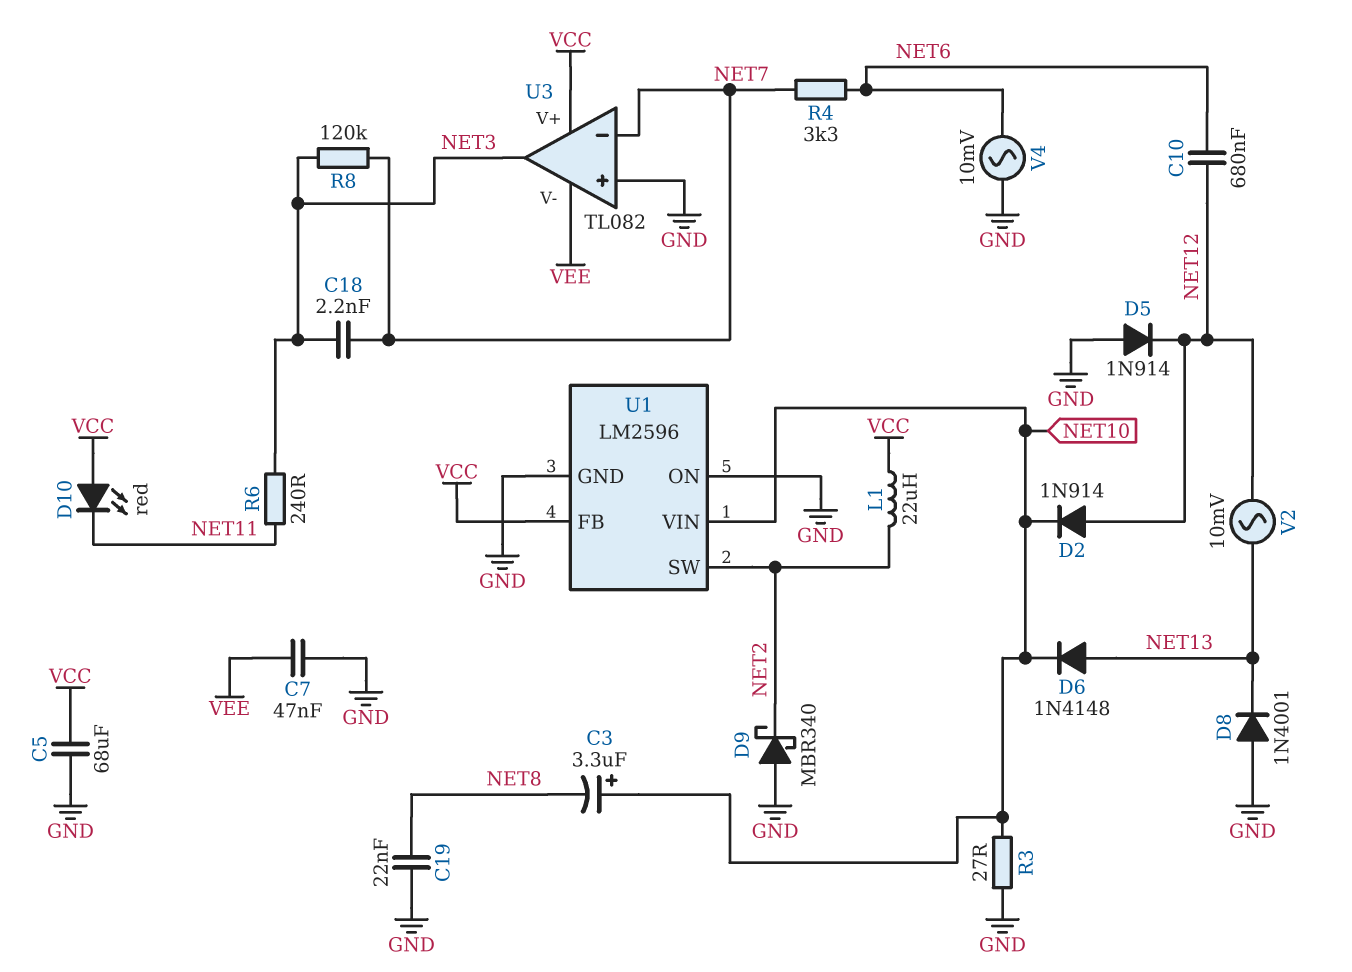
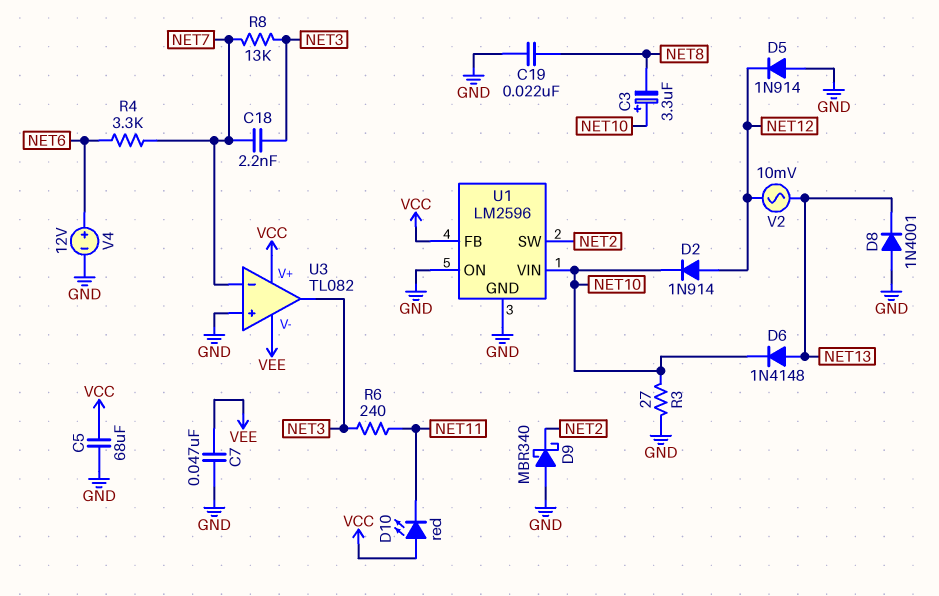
C10: 680nF (NET6, NET12) -> none
L1: 22uH (NET2, VCC) -> none
R8: 120k (NET3, NET7) -> 13k (NET3, NET7)
V4: AC 10mV (GND, NET6) -> 12V (plus NET6, minus GND)

